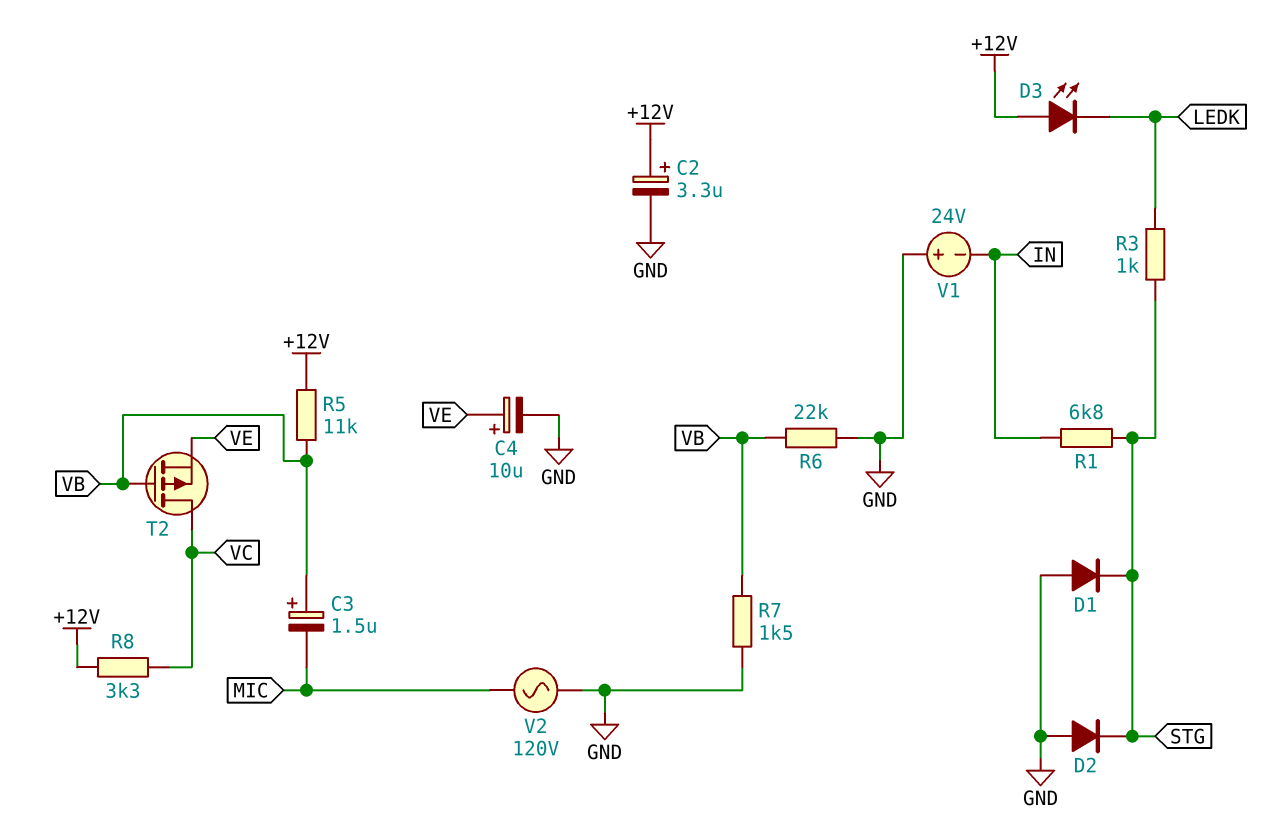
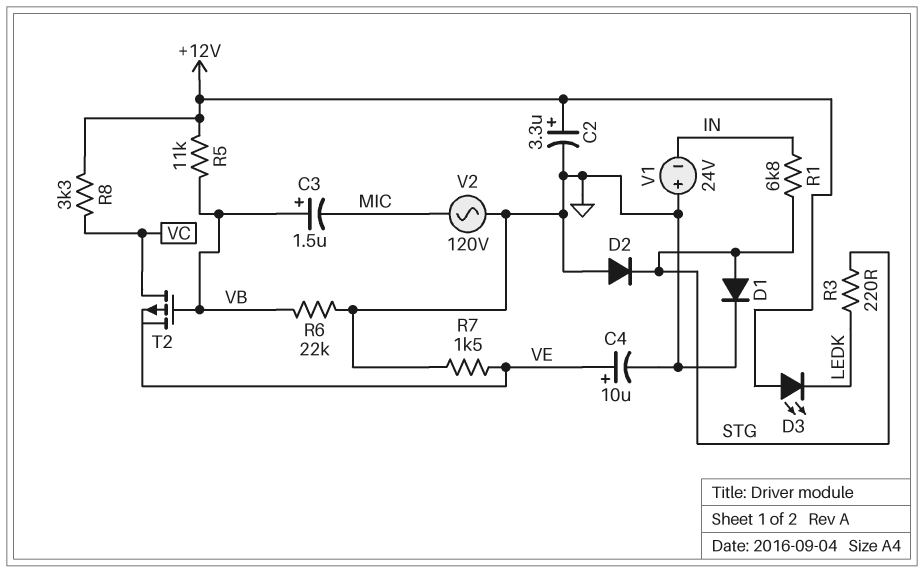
D1: diode (A GND, K STG) -> diode (A STG, K GND)
R3: 1k (LEDK, STG) -> 220 (LEDK, STG)
R7: 1.5k (GND, VB) -> 1.5k (GND, VE)

